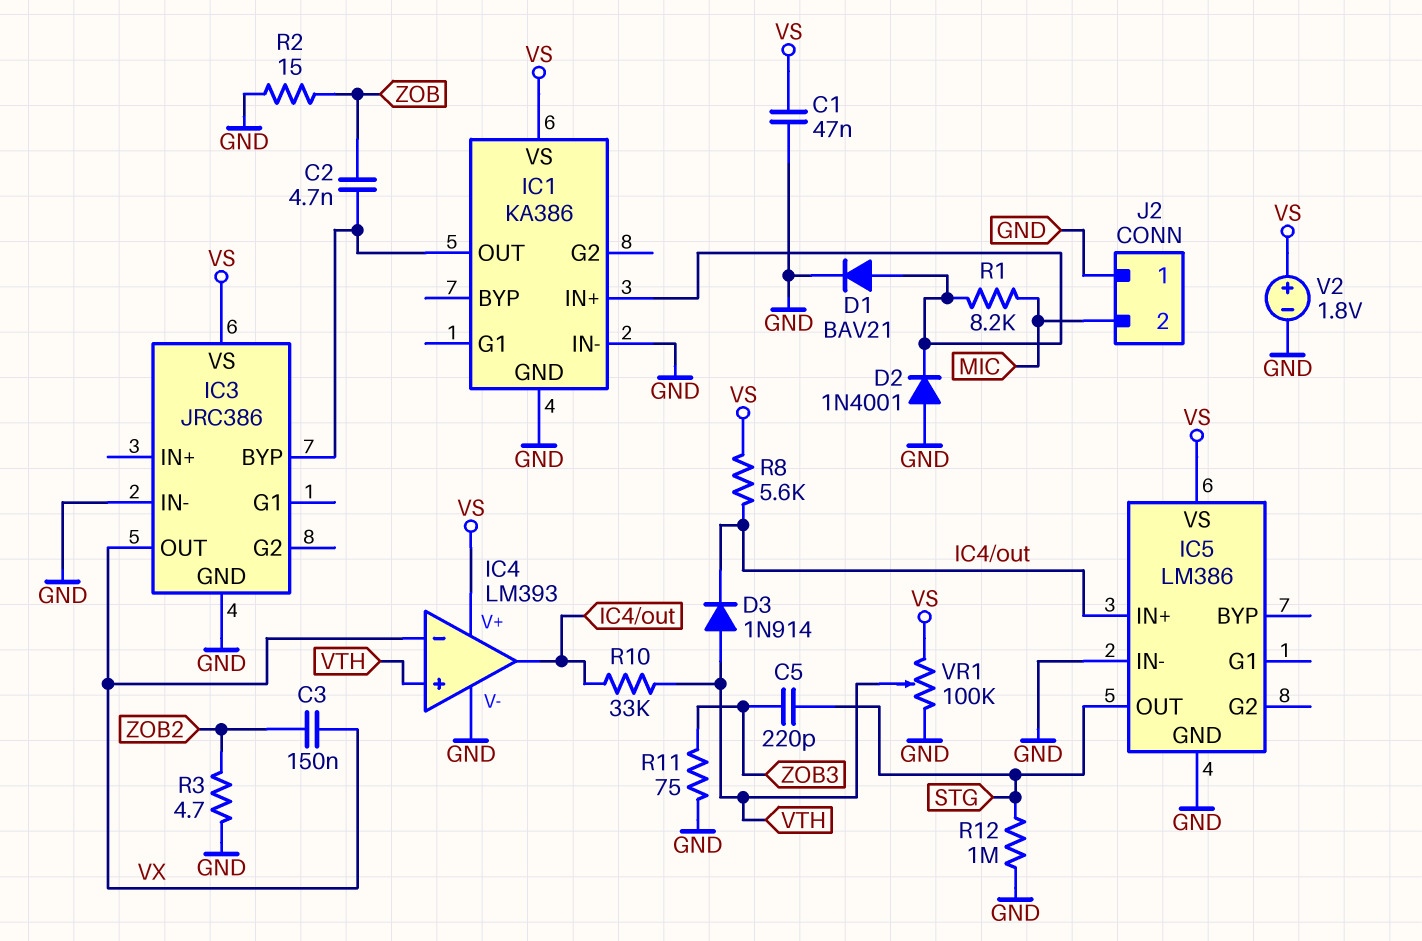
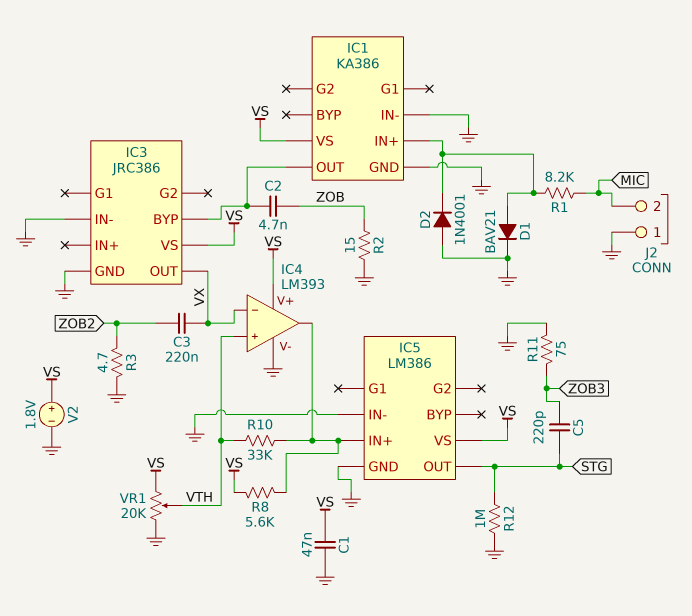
C3: 150nF (VX, ZOB2) -> 220nF (VX, ZOB2)
D3: diode 1N914 (A VTH, K IC4/out) -> none
VR1: 100k (GND, VS, wiper VTH) -> 20k (GND, VS, wiper VTH)

